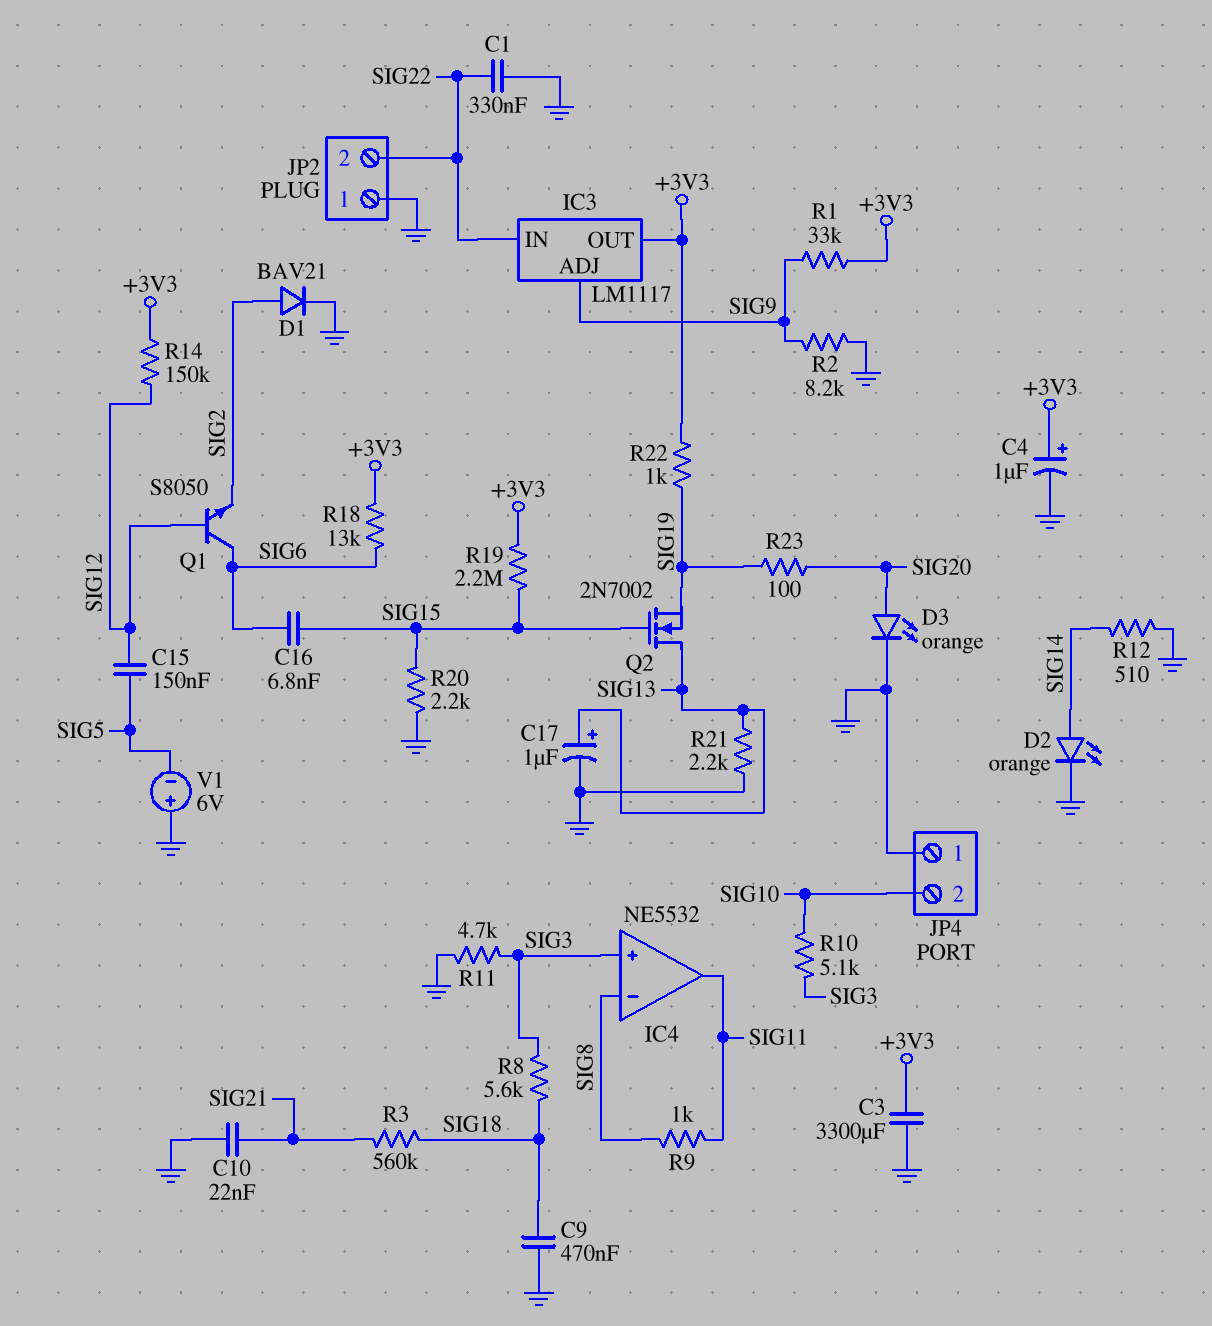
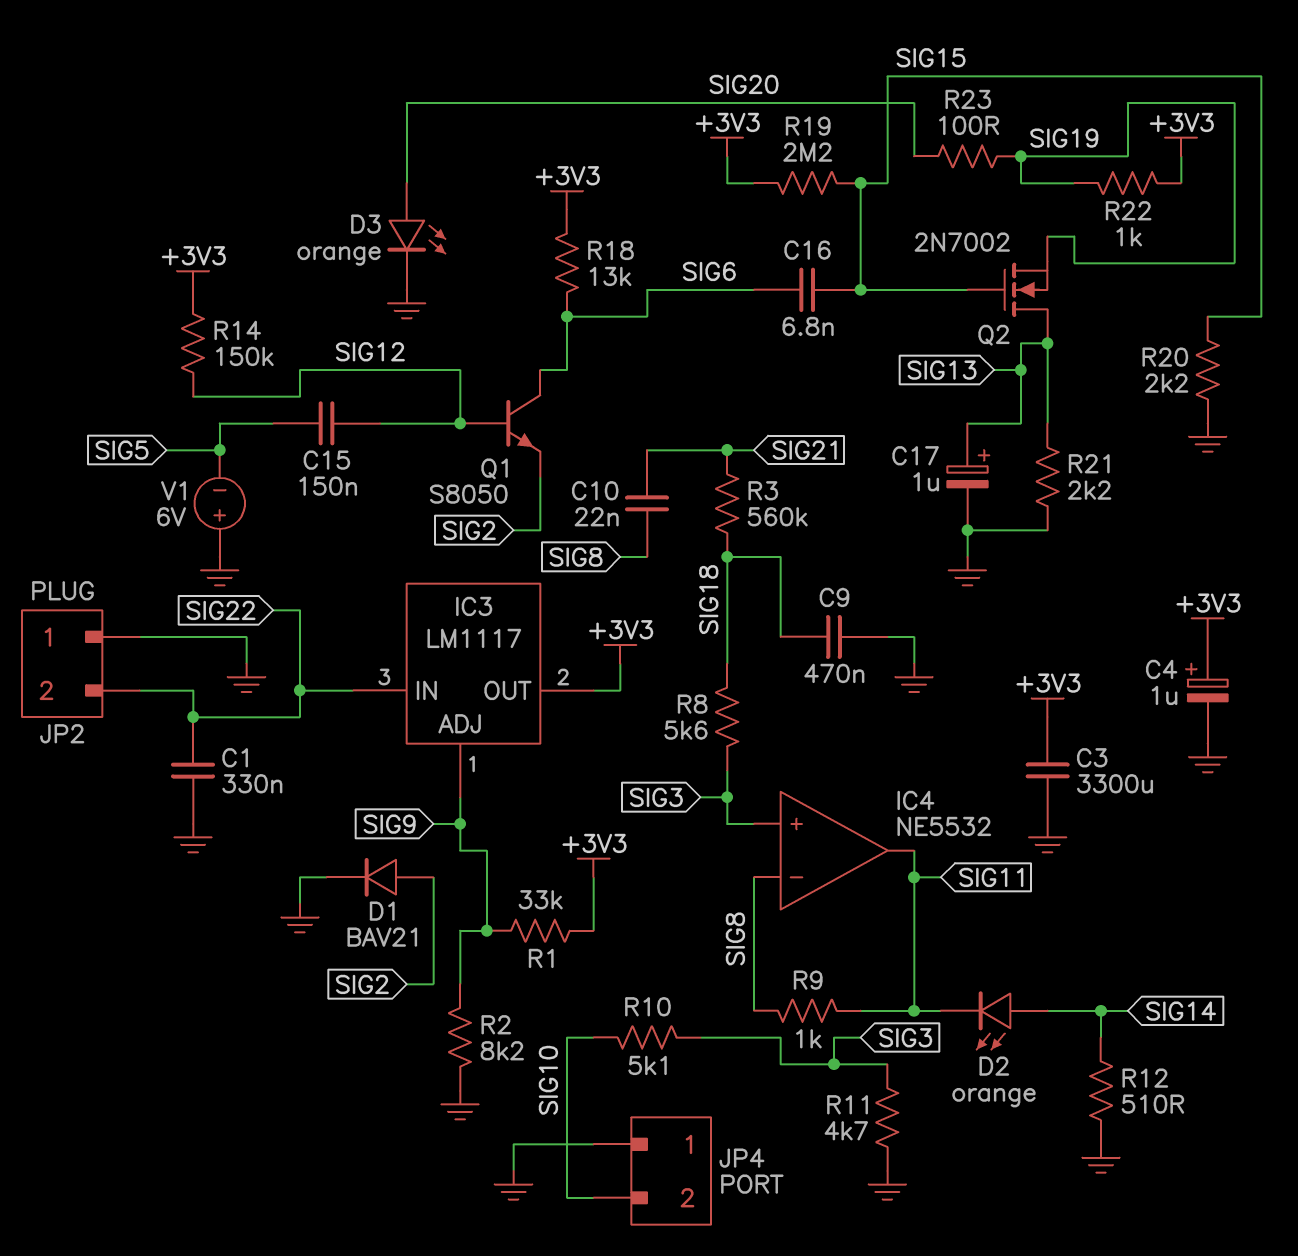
C10: 22nF (GND, SIG21) -> 22nF (SIG8, SIG21)
D2: LED orange (A SIG14, K GND) -> LED orange (A SIG14, K SIG11)

